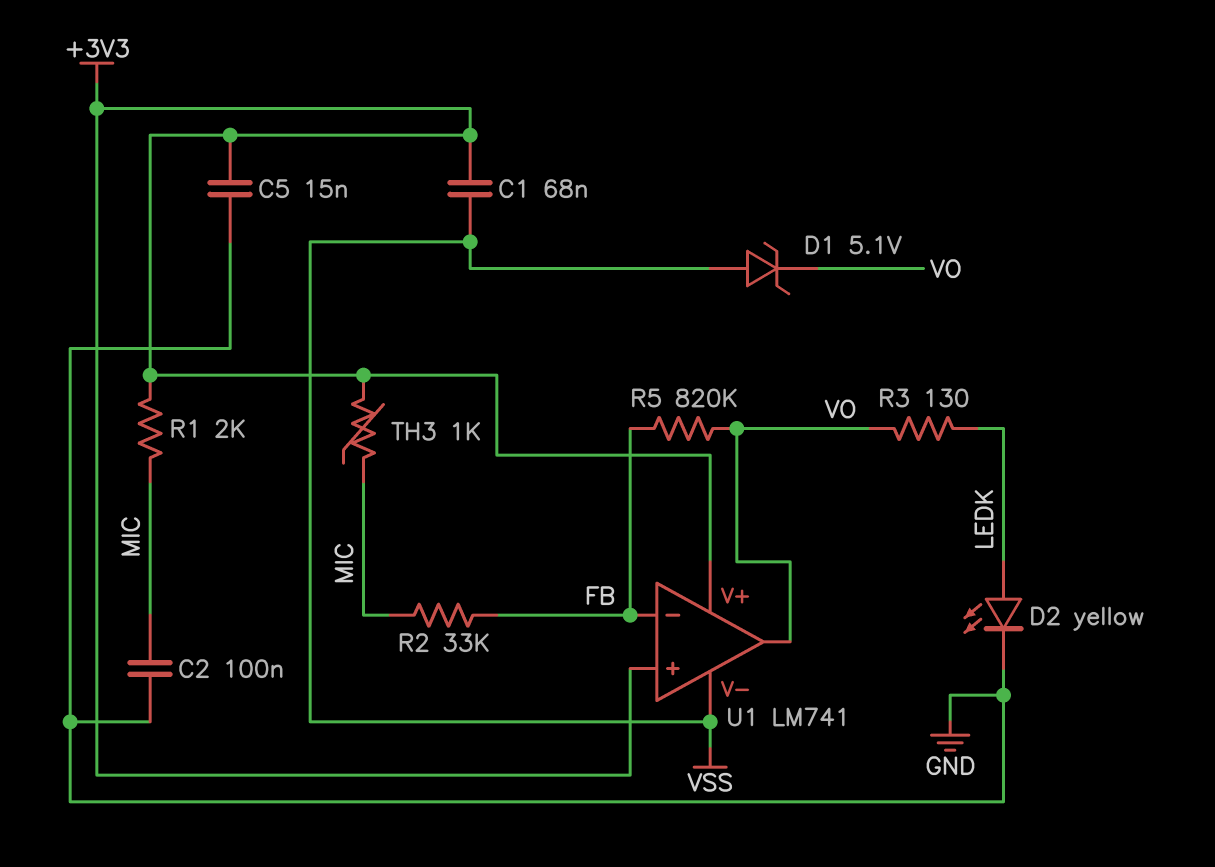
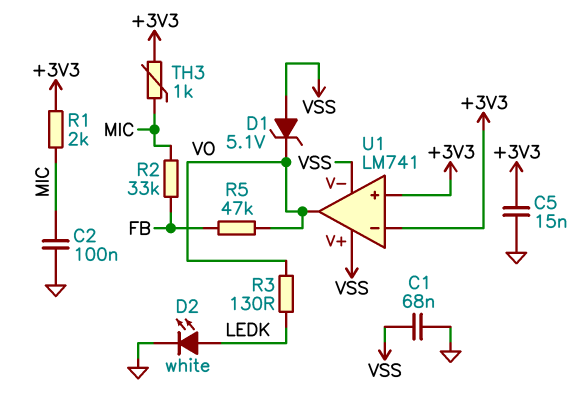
C1: 68nF (+3V3, VSS) -> 68nF (GND, VSS)
D2: LED yellow (A LEDK, K GND) -> LED white (A LEDK, K GND)
R5: 820k (FB, VO) -> 47k (FB, VO)
U1 pin V+: +3V3 -> VSS
U1 pin in-: FB -> +3V3

